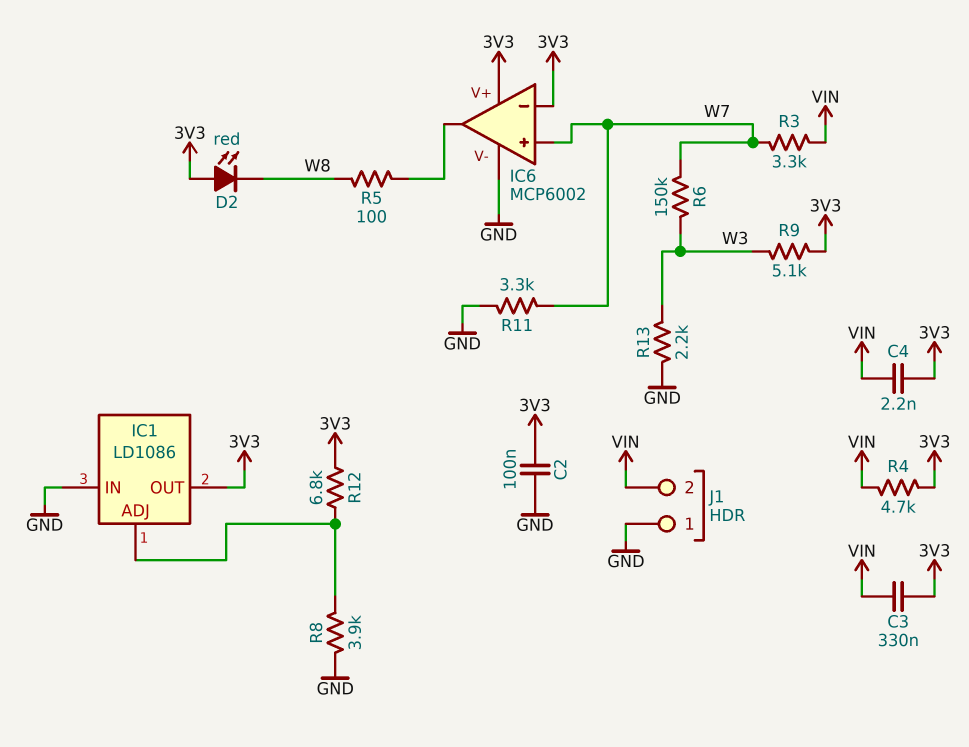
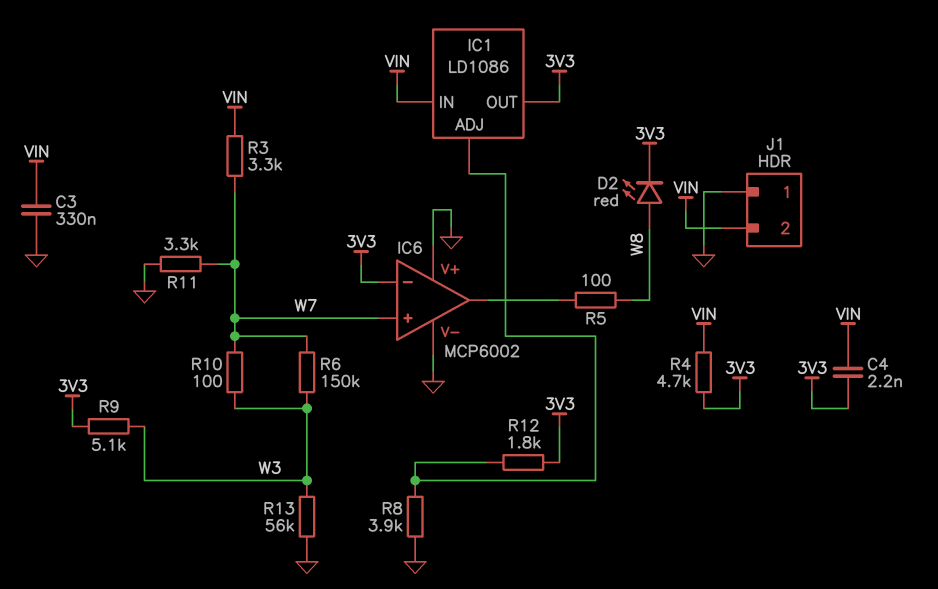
C2: 100nF (3V3, GND) -> none
C3: 330nF (3V3, VIN) -> 330nF (GND, VIN)
D2: LED red (A 3V3, K W8) -> LED red (A W8, K 3V3)
IC1 pin IN: GND -> VIN
IC6 pin V+: 3V3 -> GND
R10: none -> 100 (W3, W7)
R12: 6.8k (3V3, IC1/ADJ) -> 1.8k (3V3, IC1/ADJ)
R13: 2.2k (GND, W3) -> 56k (GND, W3)

